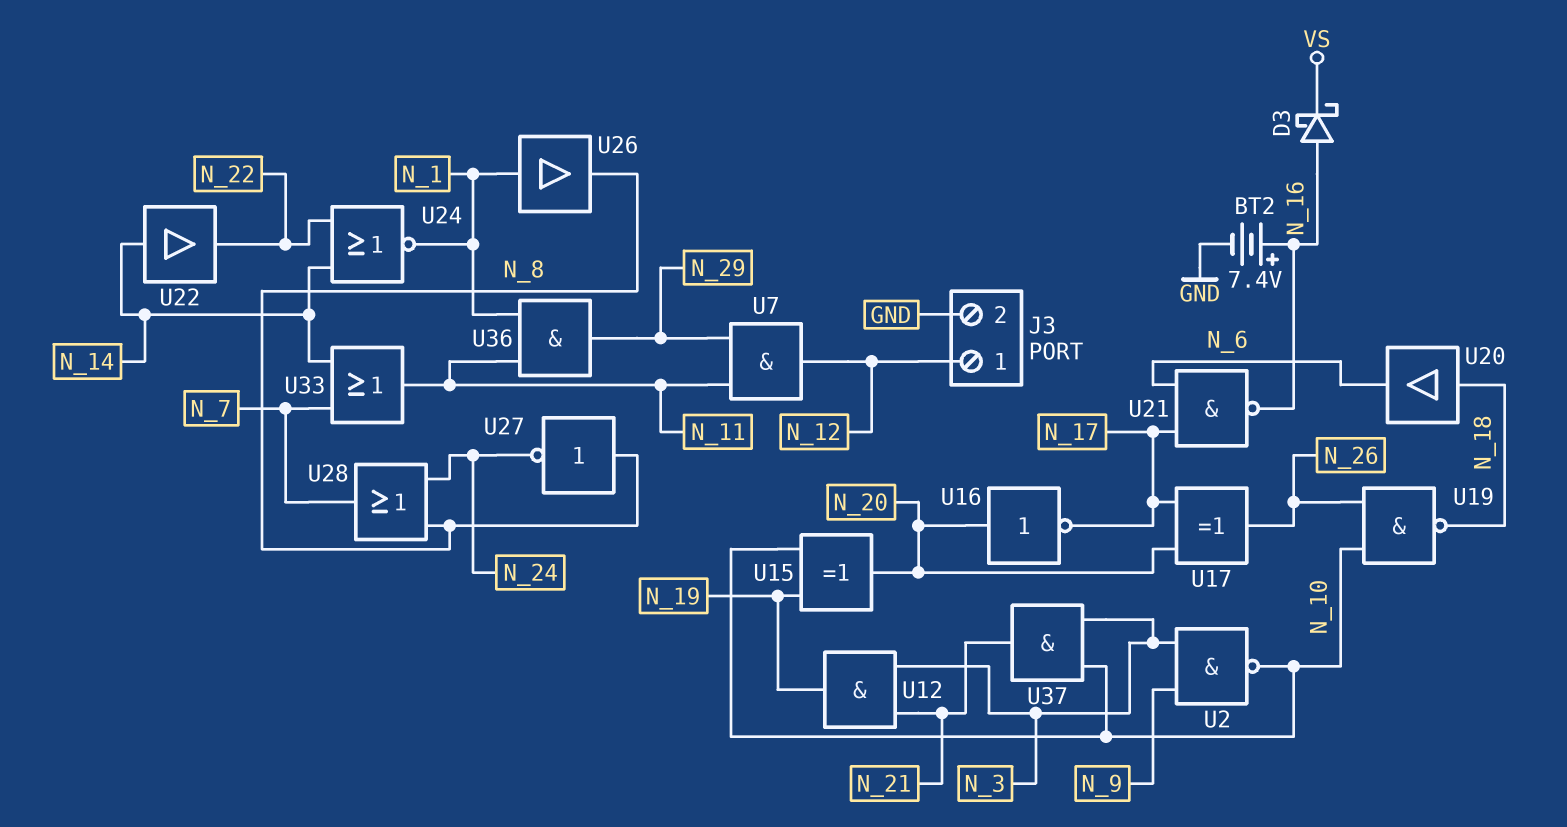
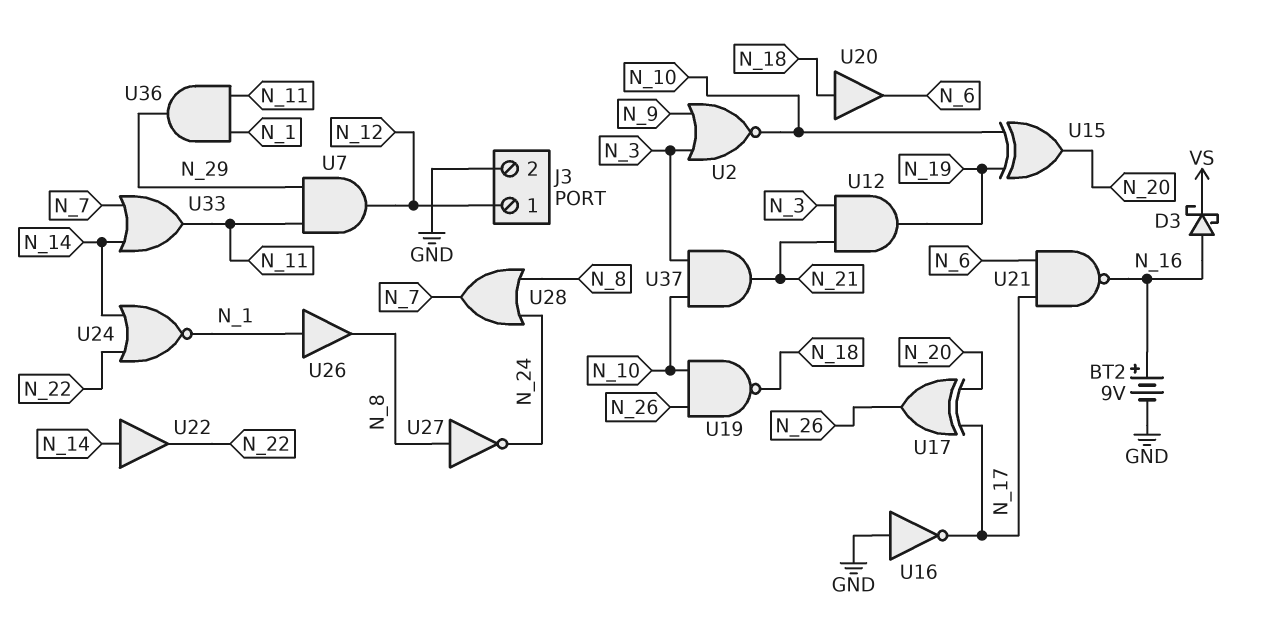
BT2: 7.4V (plus N_16, minus GND) -> 9V (plus N_16, minus GND)
U2: NAND (in N_3, in N_9, out N_10) -> NOR (in N_3, in N_9, out N_10)
U16: NOT (in N_20, out N_17) -> NOT (in GND, out N_17)

